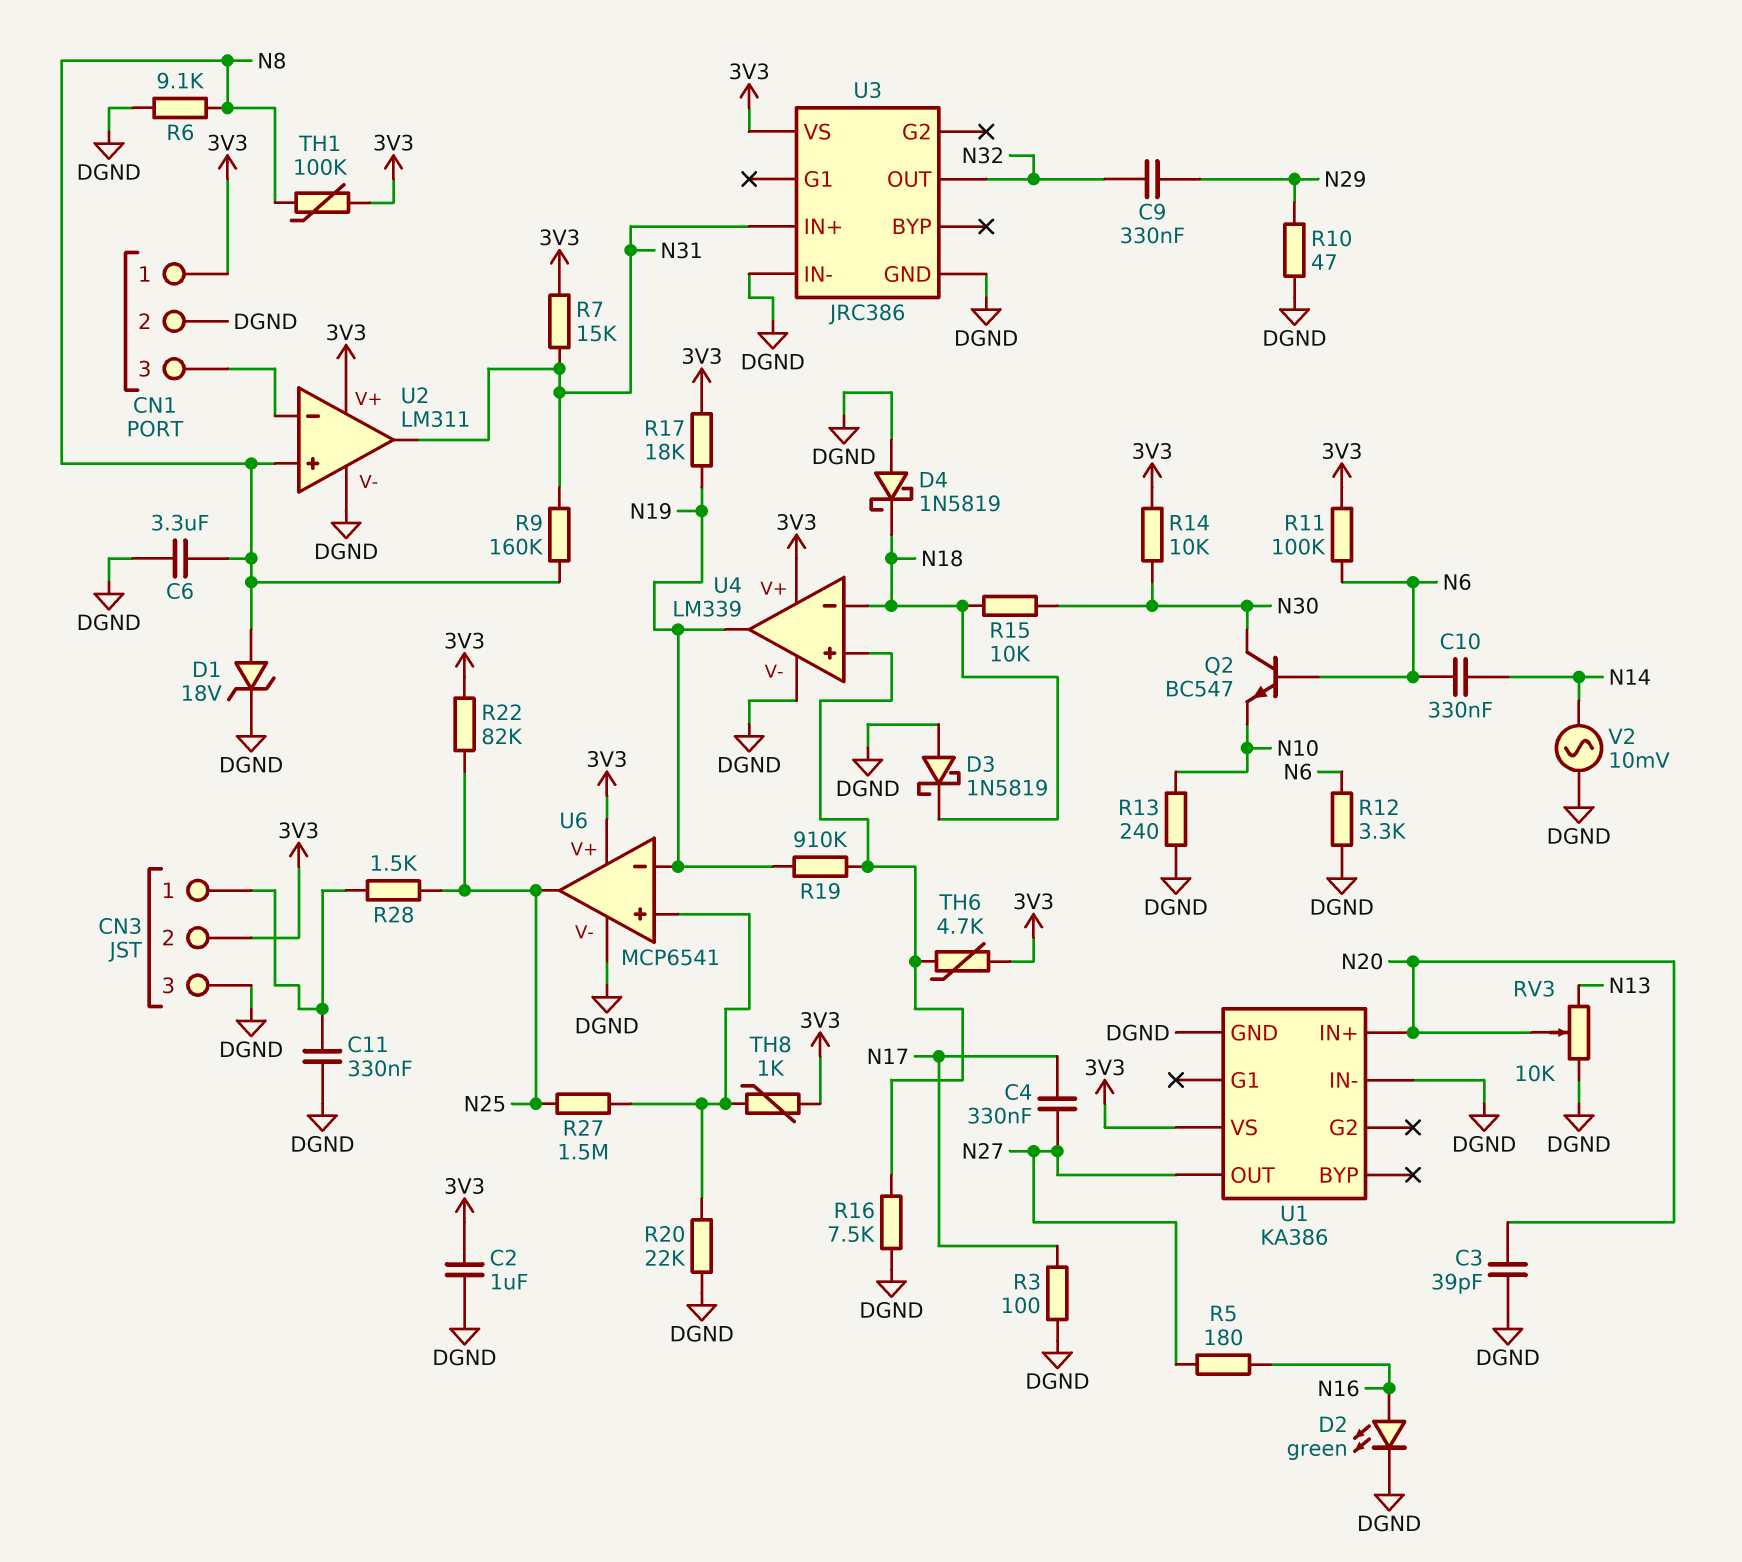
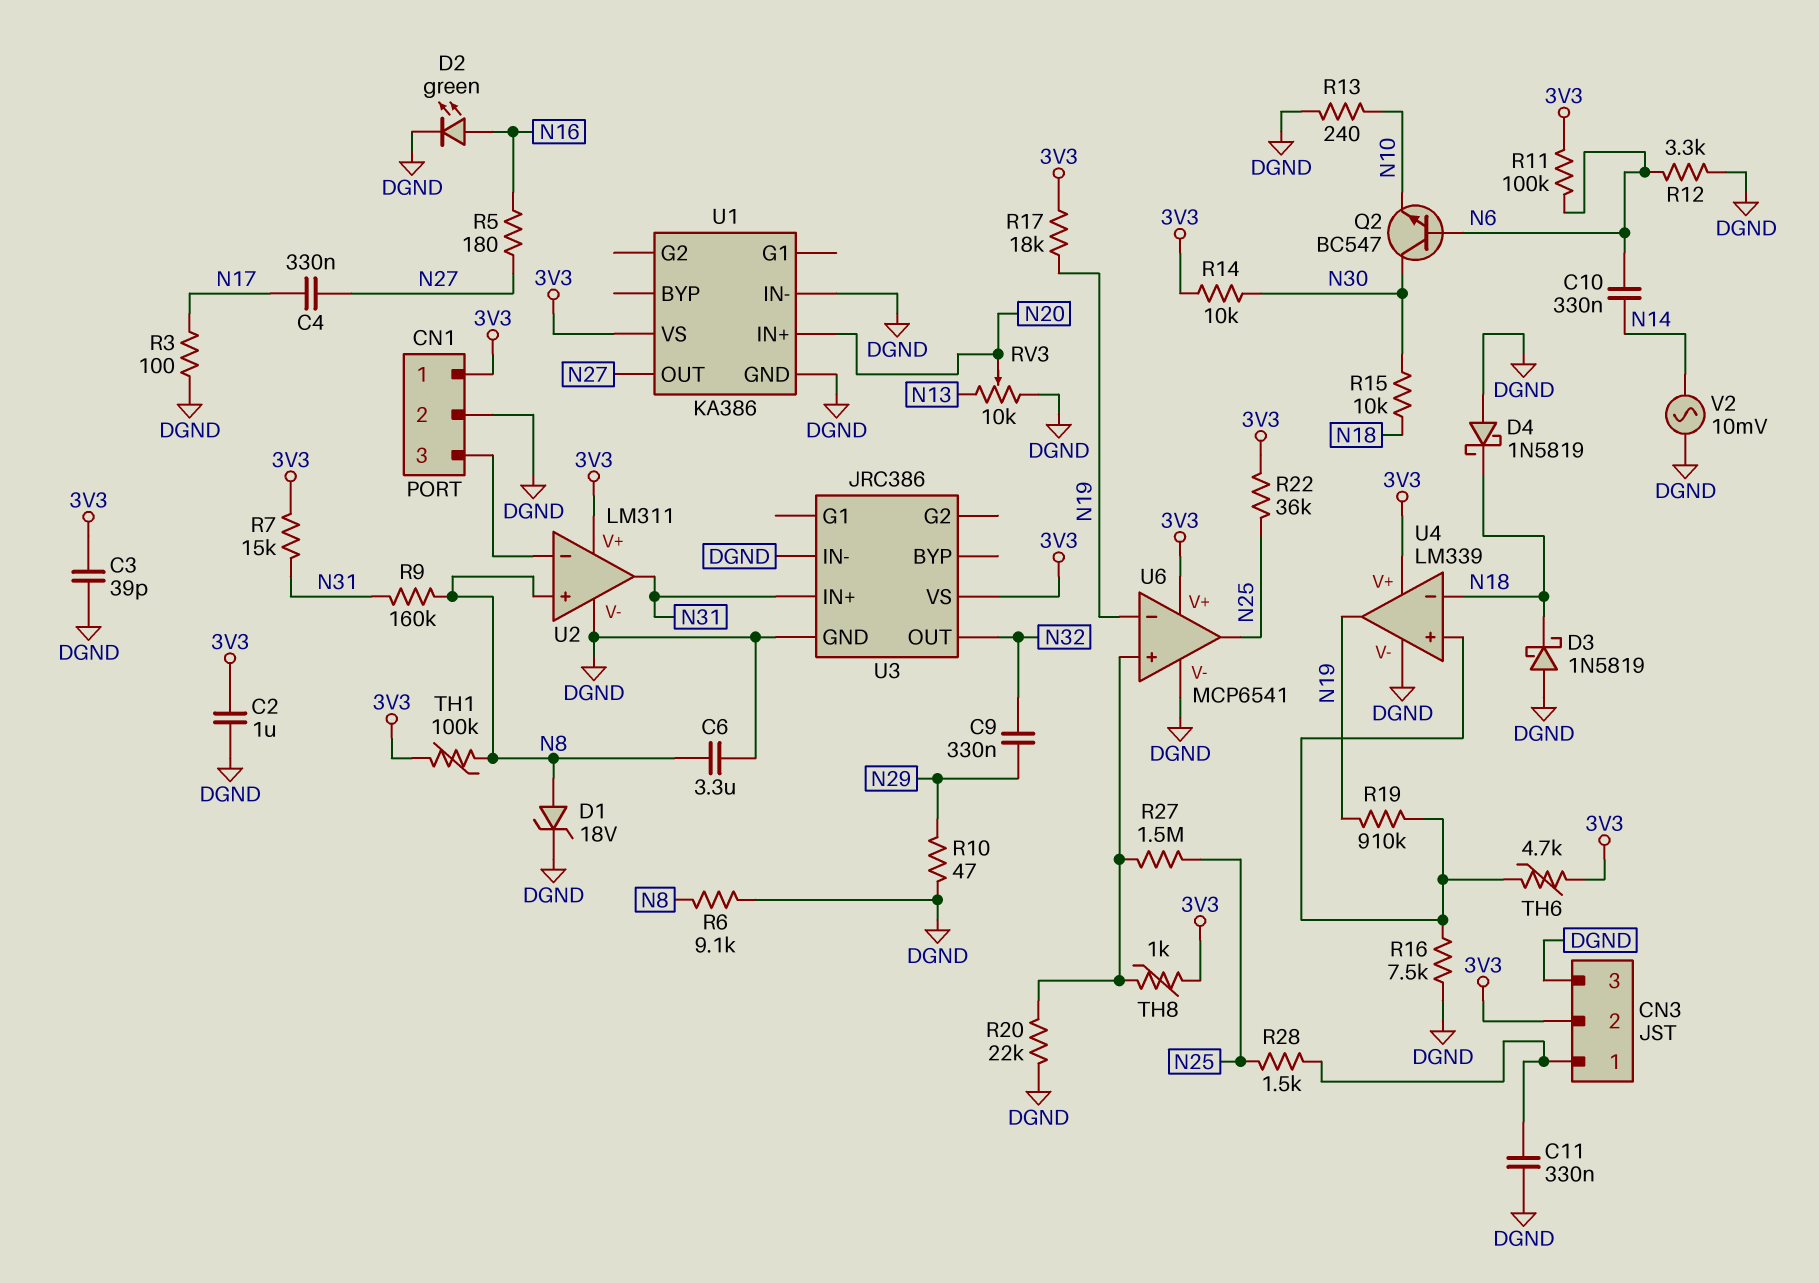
C3: 39pF (DGND, N20) -> 39pF (3V3, DGND)
R22: 82k (3V3, N25) -> 36k (3V3, N25)

